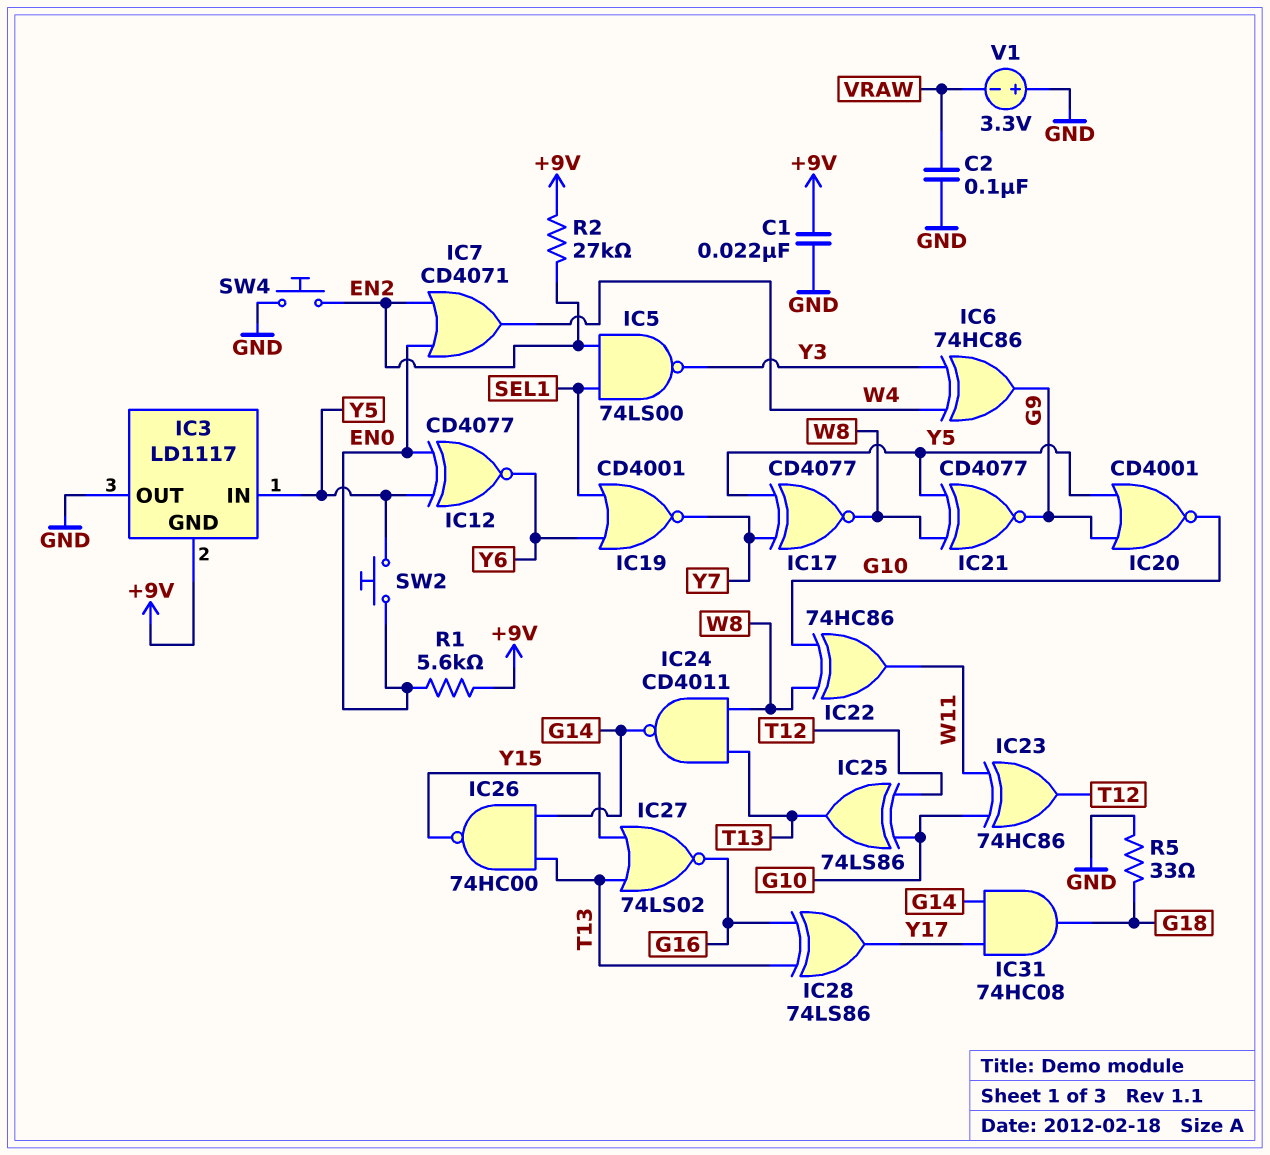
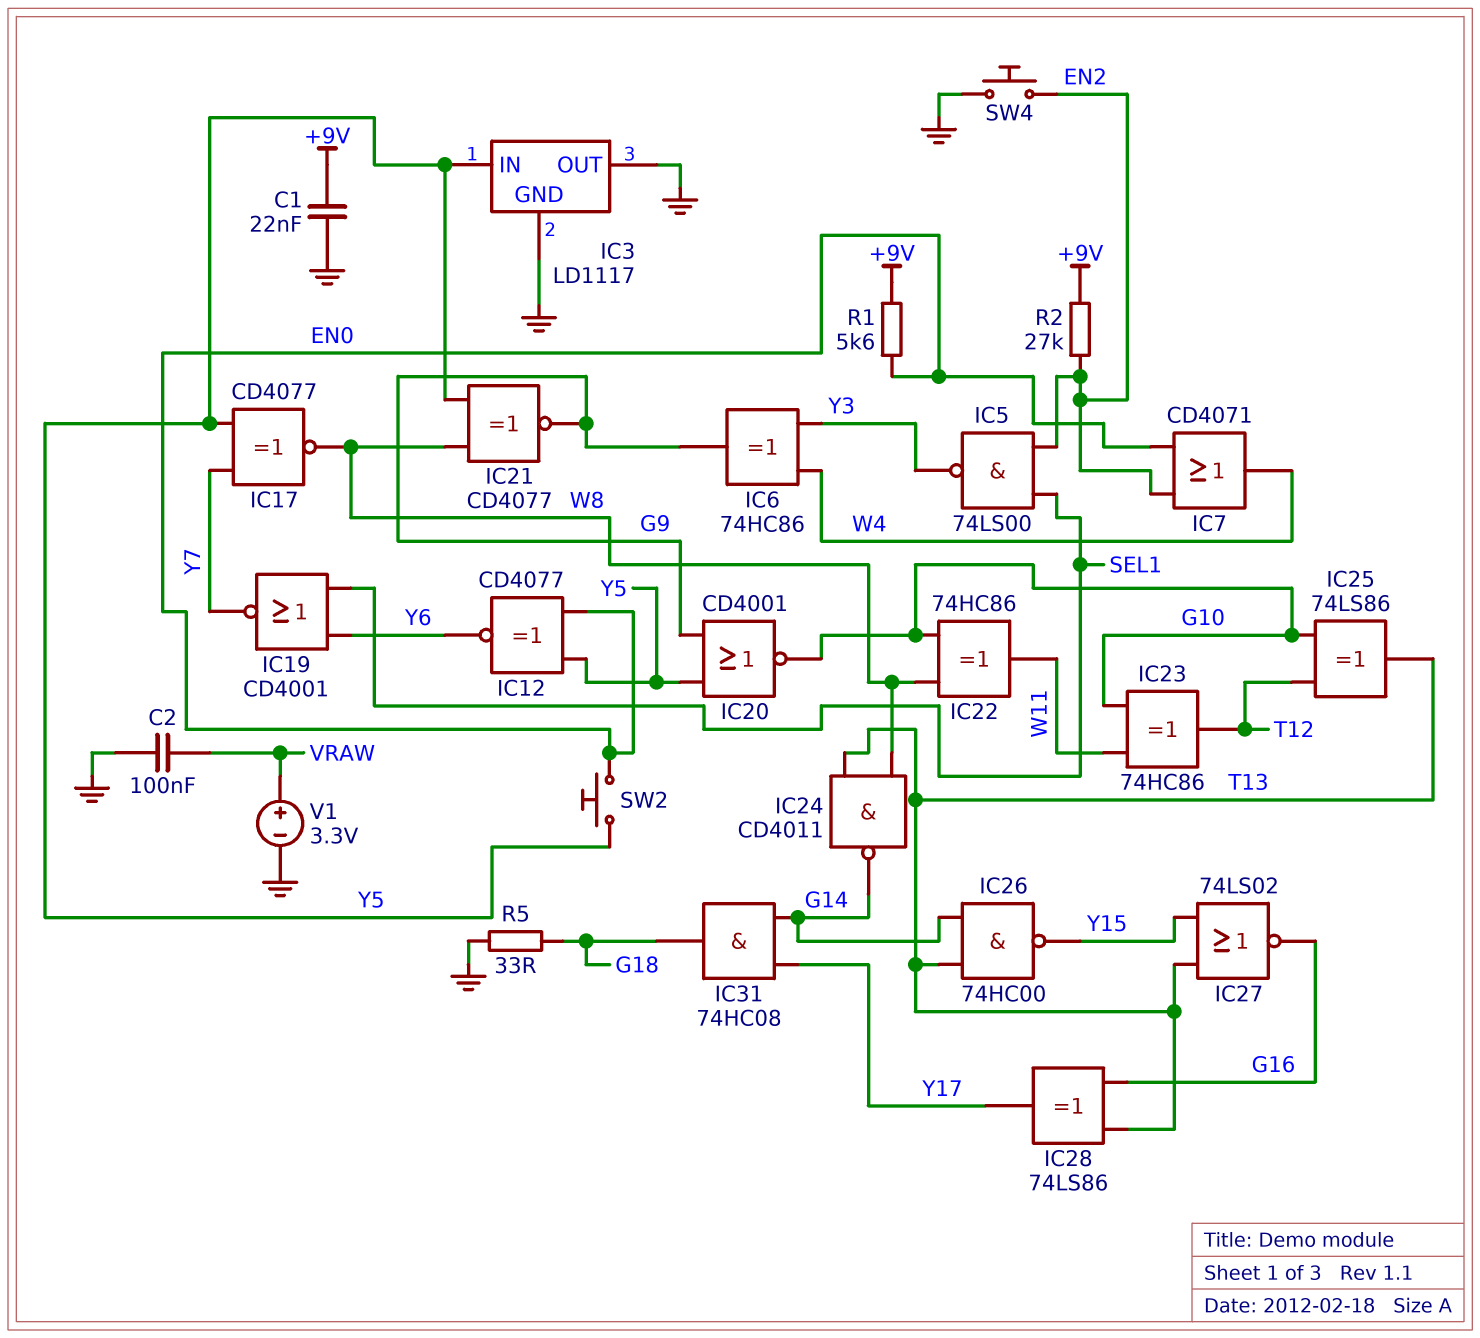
IC3 pin GND: +9V -> GND
V1: 3.3V (plus GND, minus VRAW) -> 3.3V (plus VRAW, minus GND)

